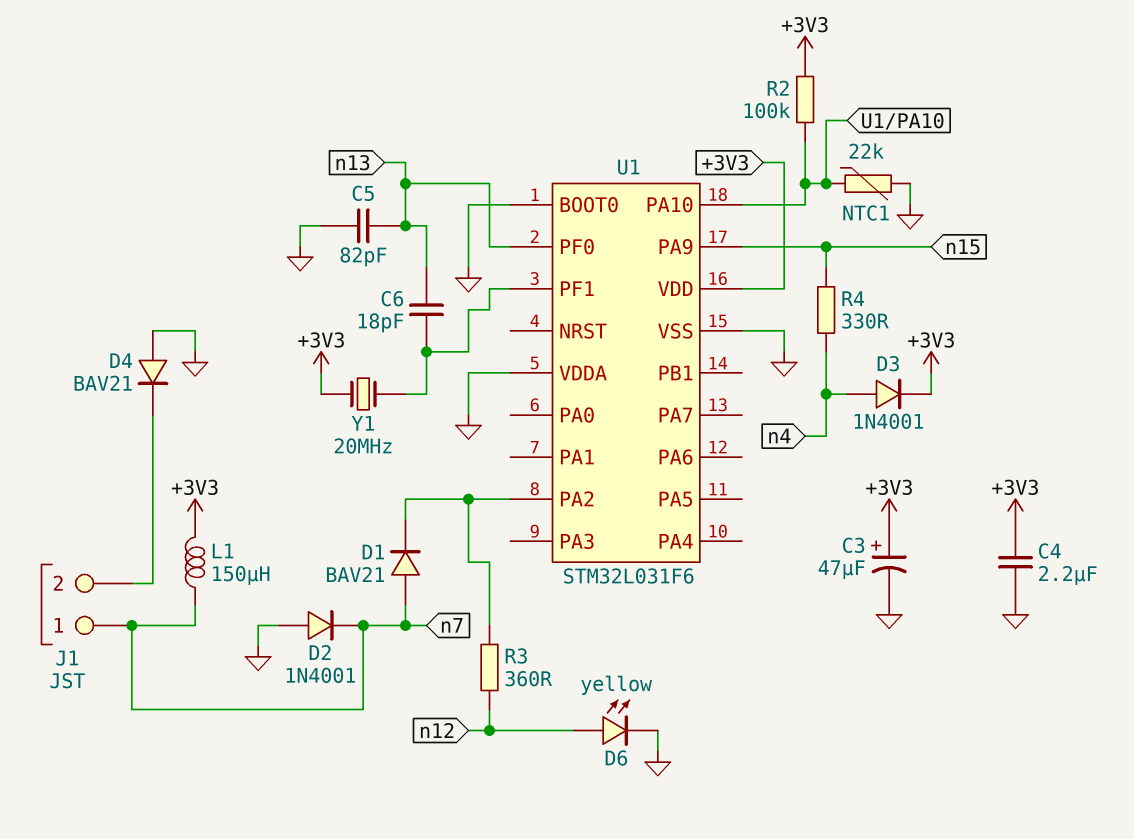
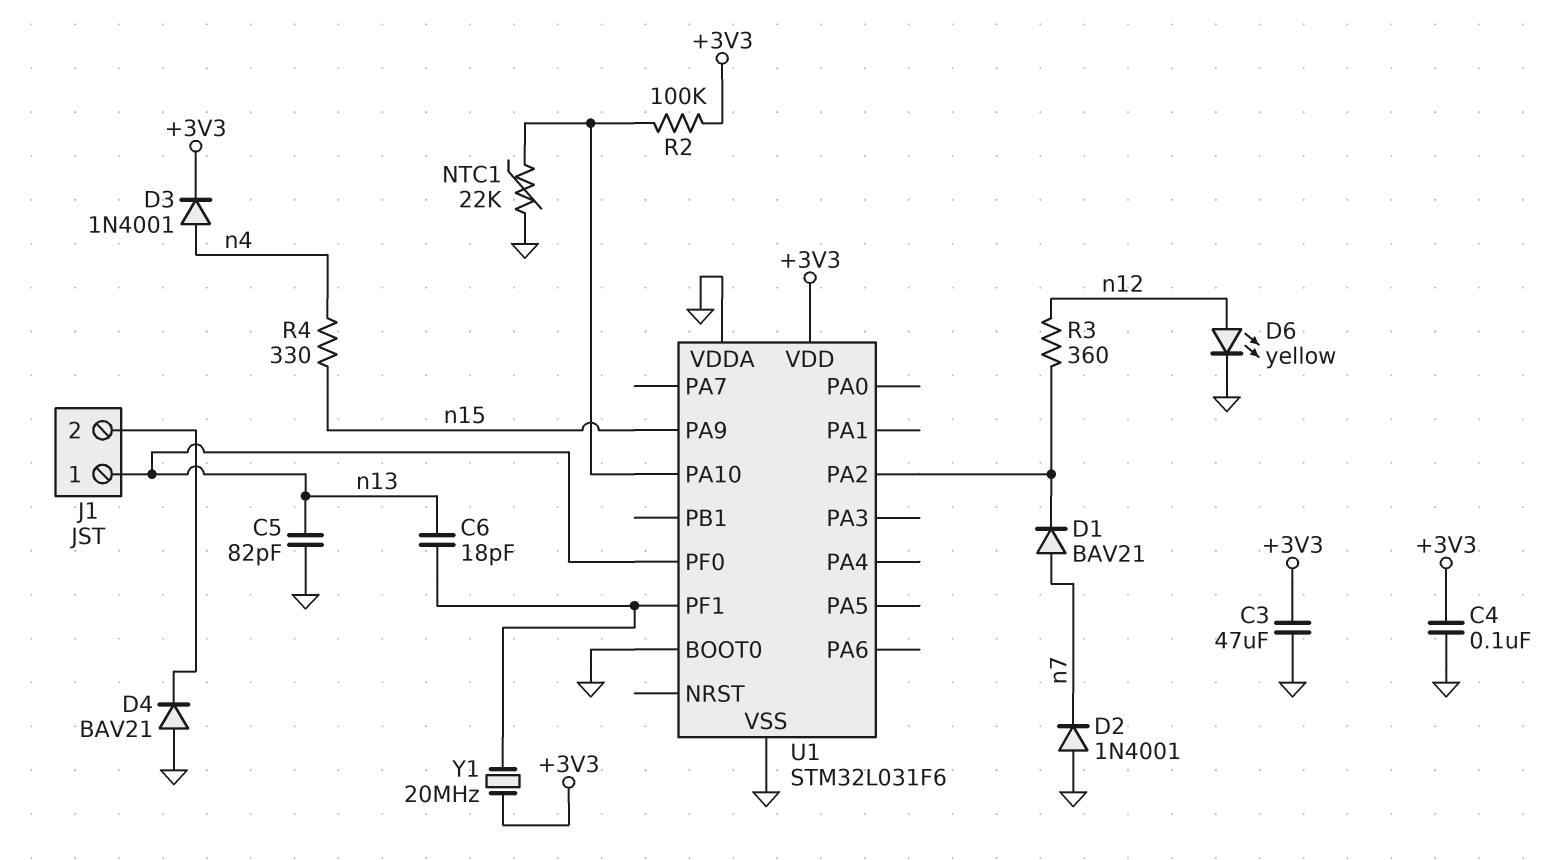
C3: 47uF (plus +3V3, minus GND) -> 47uF (+3V3, GND)
C4: 2.2uF (+3V3, GND) -> 100nF (+3V3, GND)
J1 pin 1: n7 -> n13
L1: 150uH (+3V3, n7) -> none

